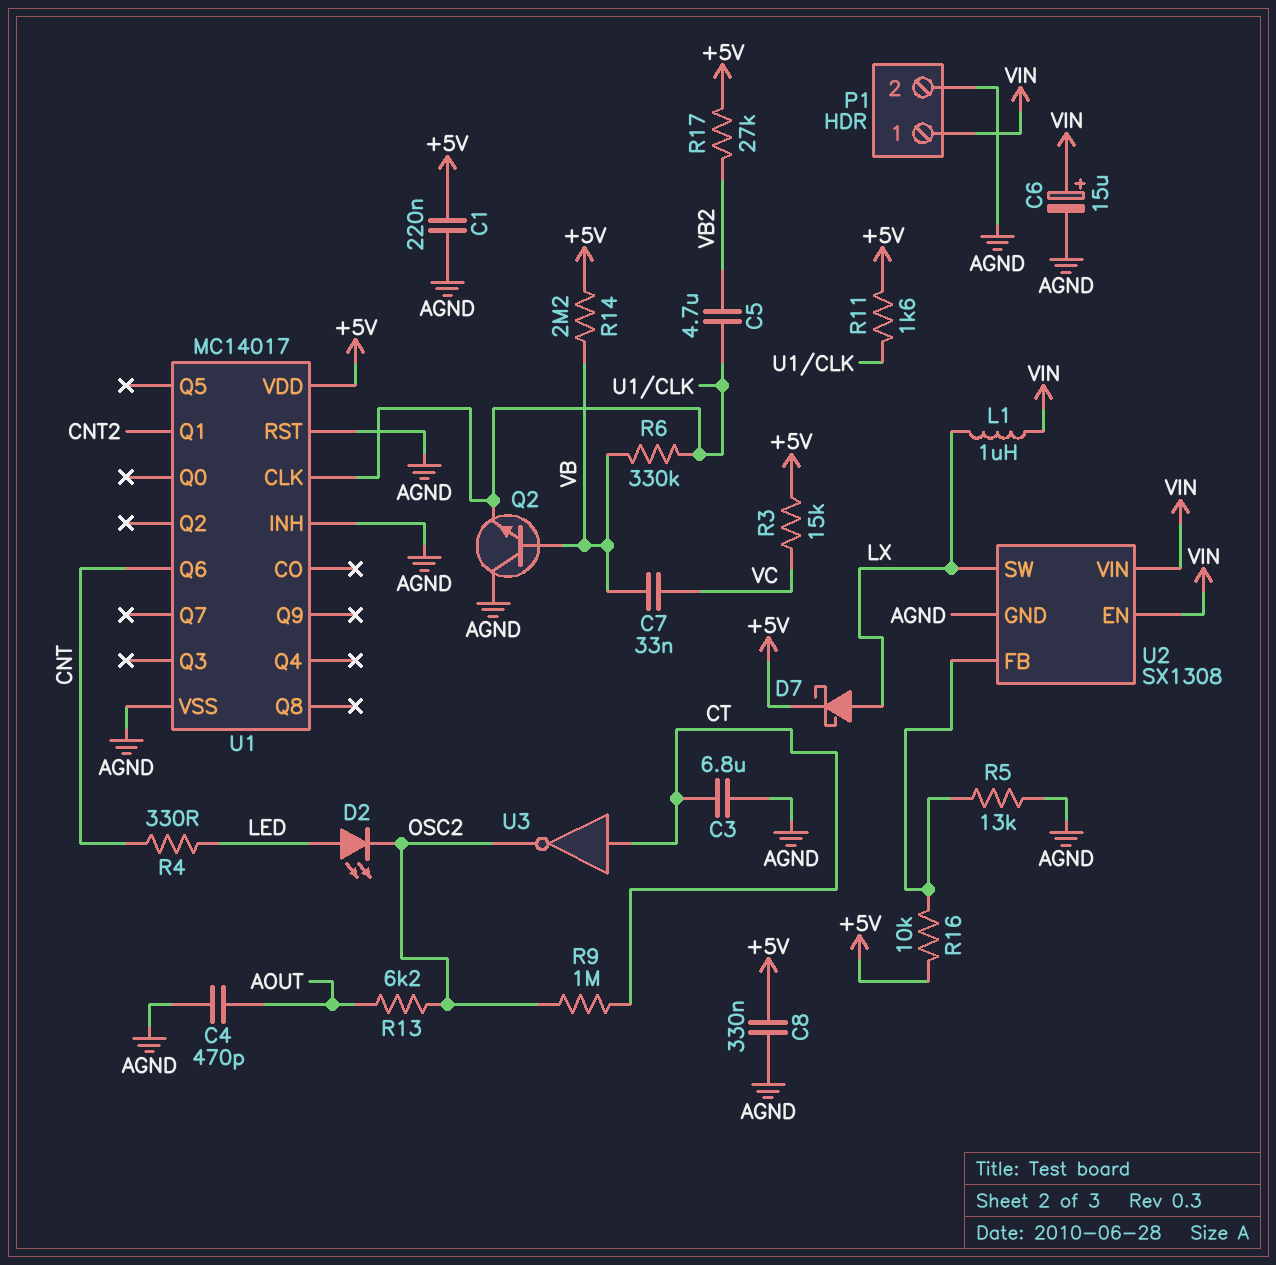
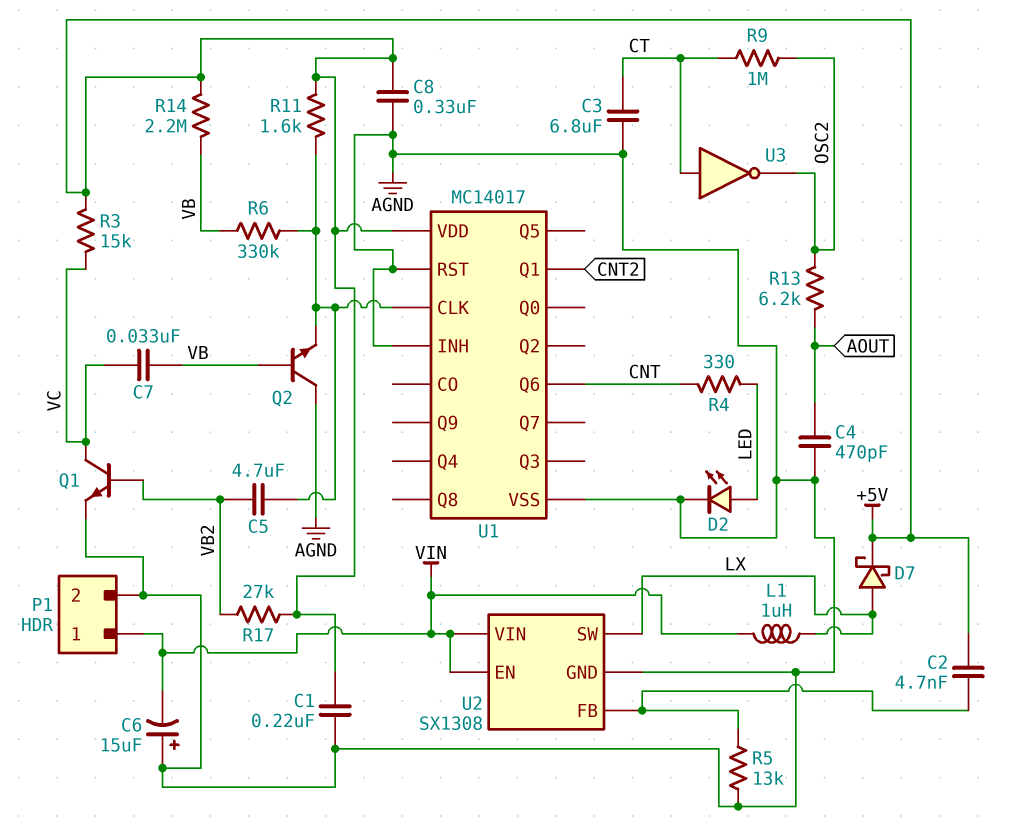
C2: none -> 4.7nF (+5V, U2/FB)
C6: 15uF (plus VIN, minus AGND) -> 15uF (plus AGND, minus VIN)
D2: LED (A LED, K OSC2) -> LED (A LED, K AGND)
Q1: none -> NPN (B VB2, C VC, E AGND)
R16: 10k (+5V, U2/FB) -> none

